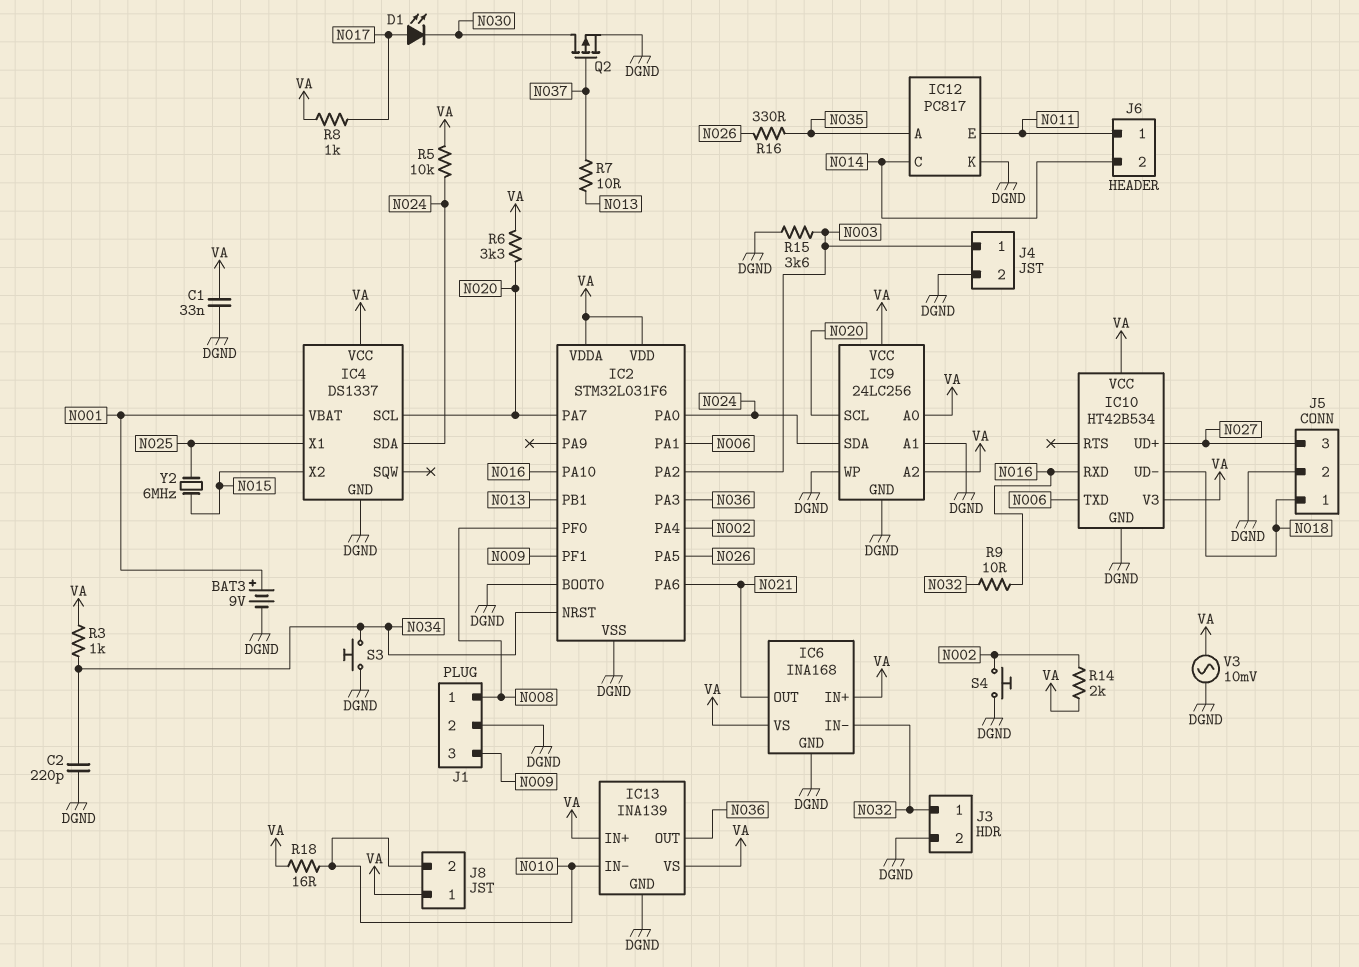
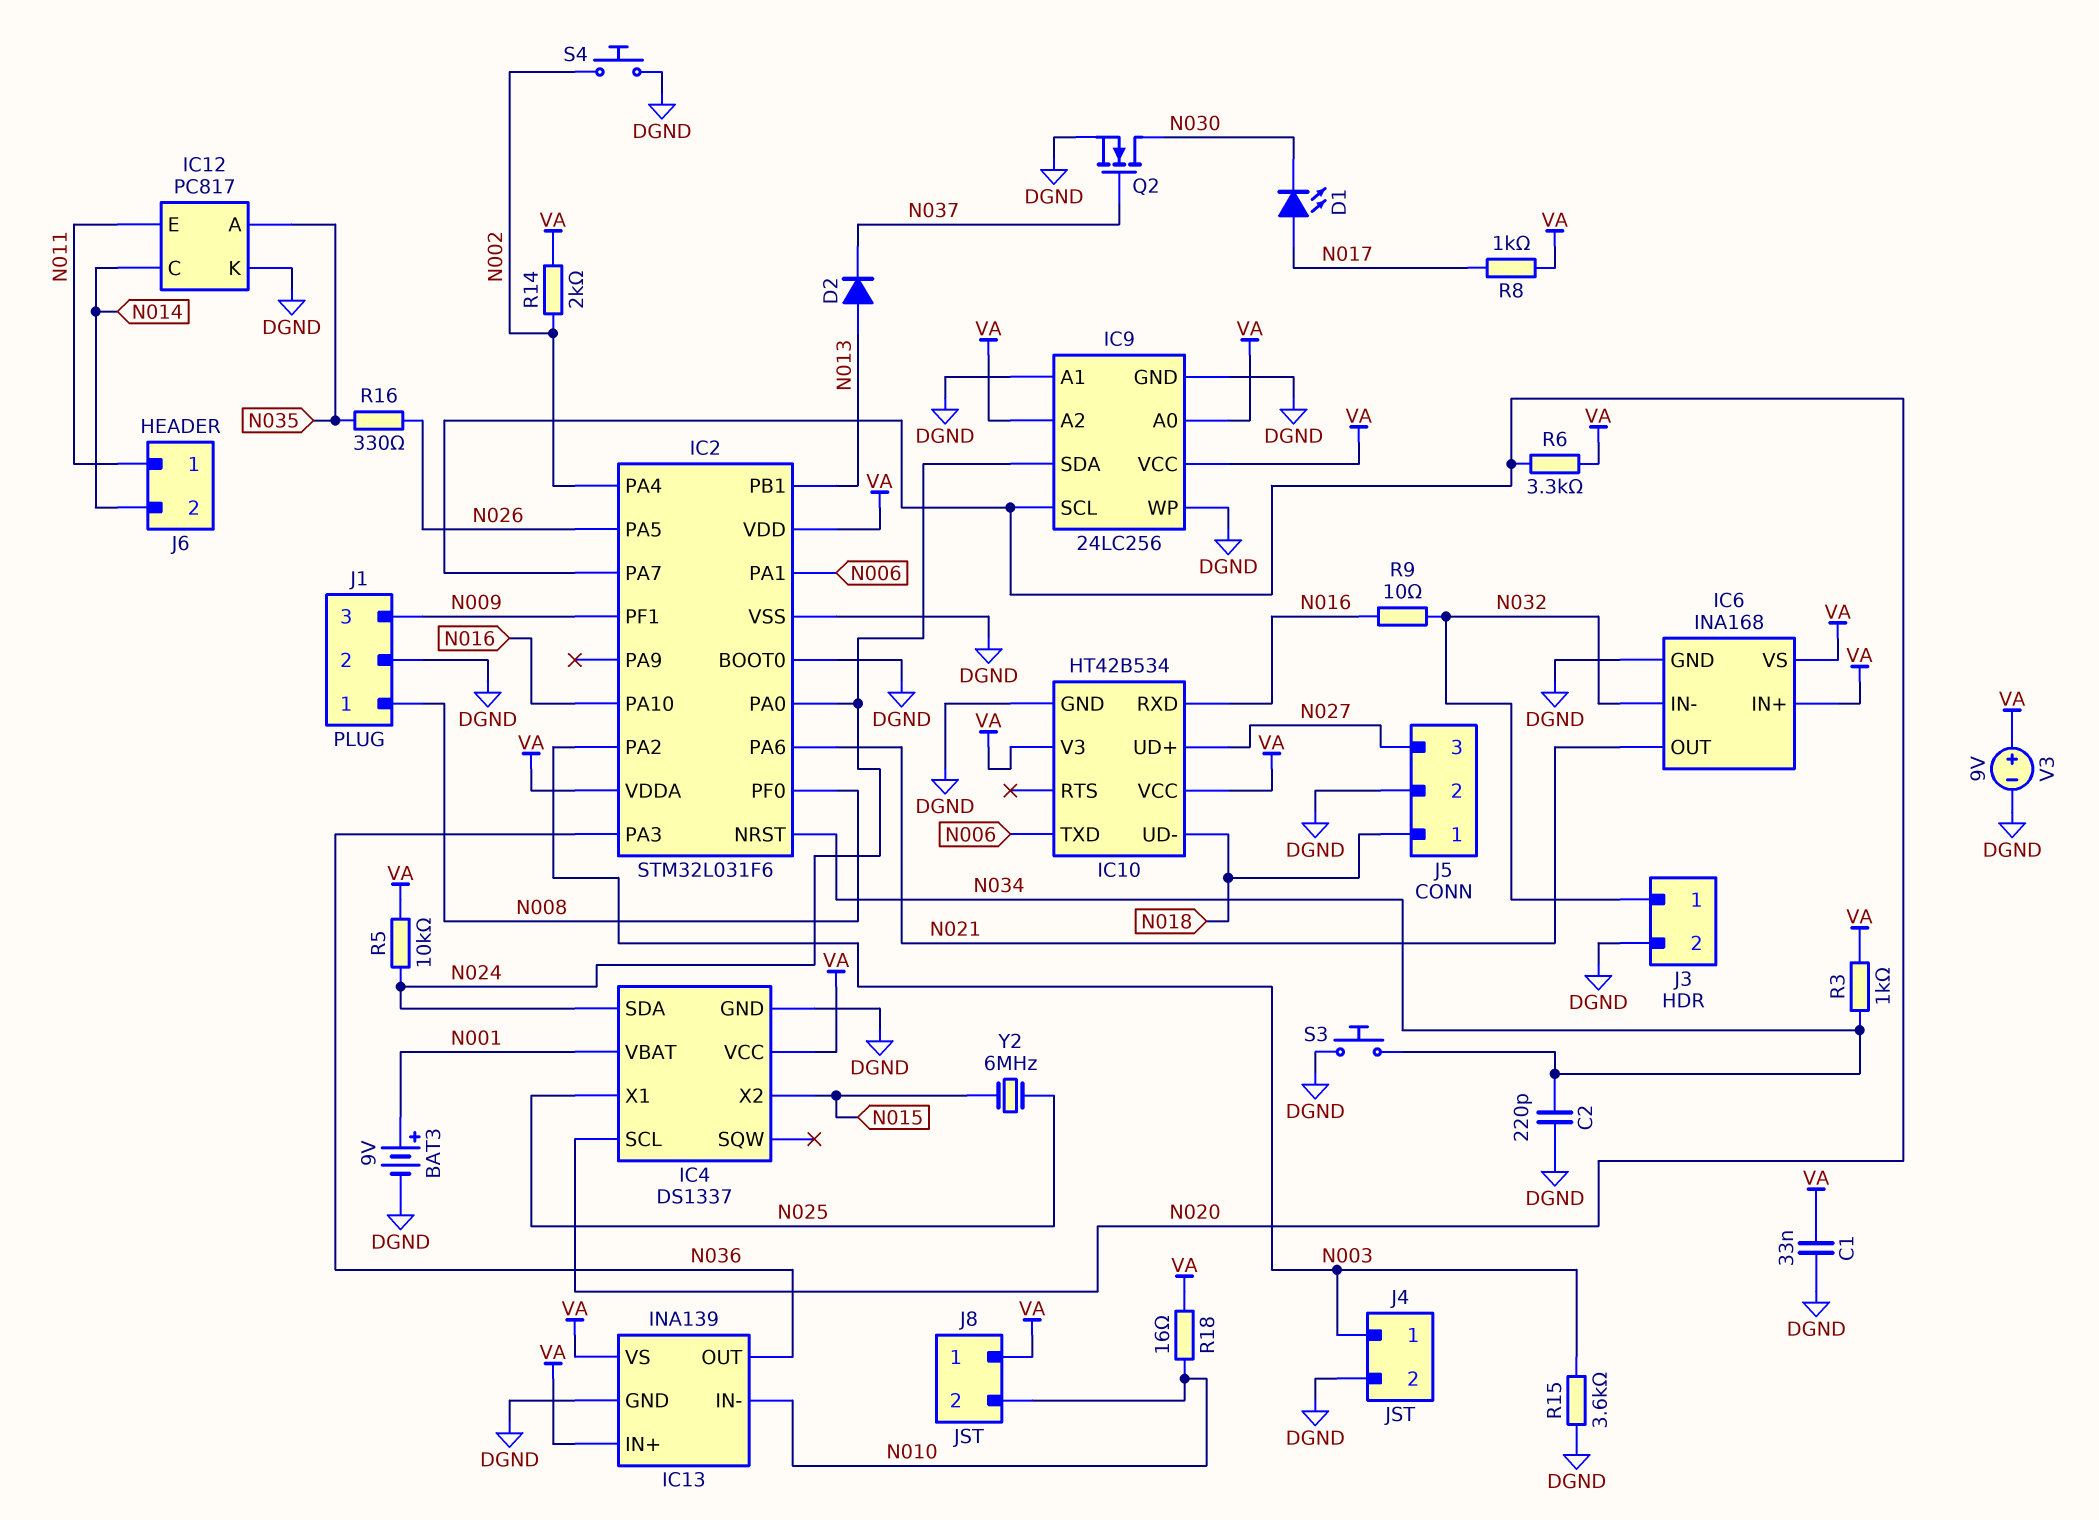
D2: none -> diode (A N013, K N037)
Q2: PMOS (G N037, D N030, S DGND) -> NMOS (G N037, D N030, S DGND)
R7: 10 (N013, N037) -> none
V3: AC 10mV (DGND, VA) -> 9V (plus VA, minus DGND)

